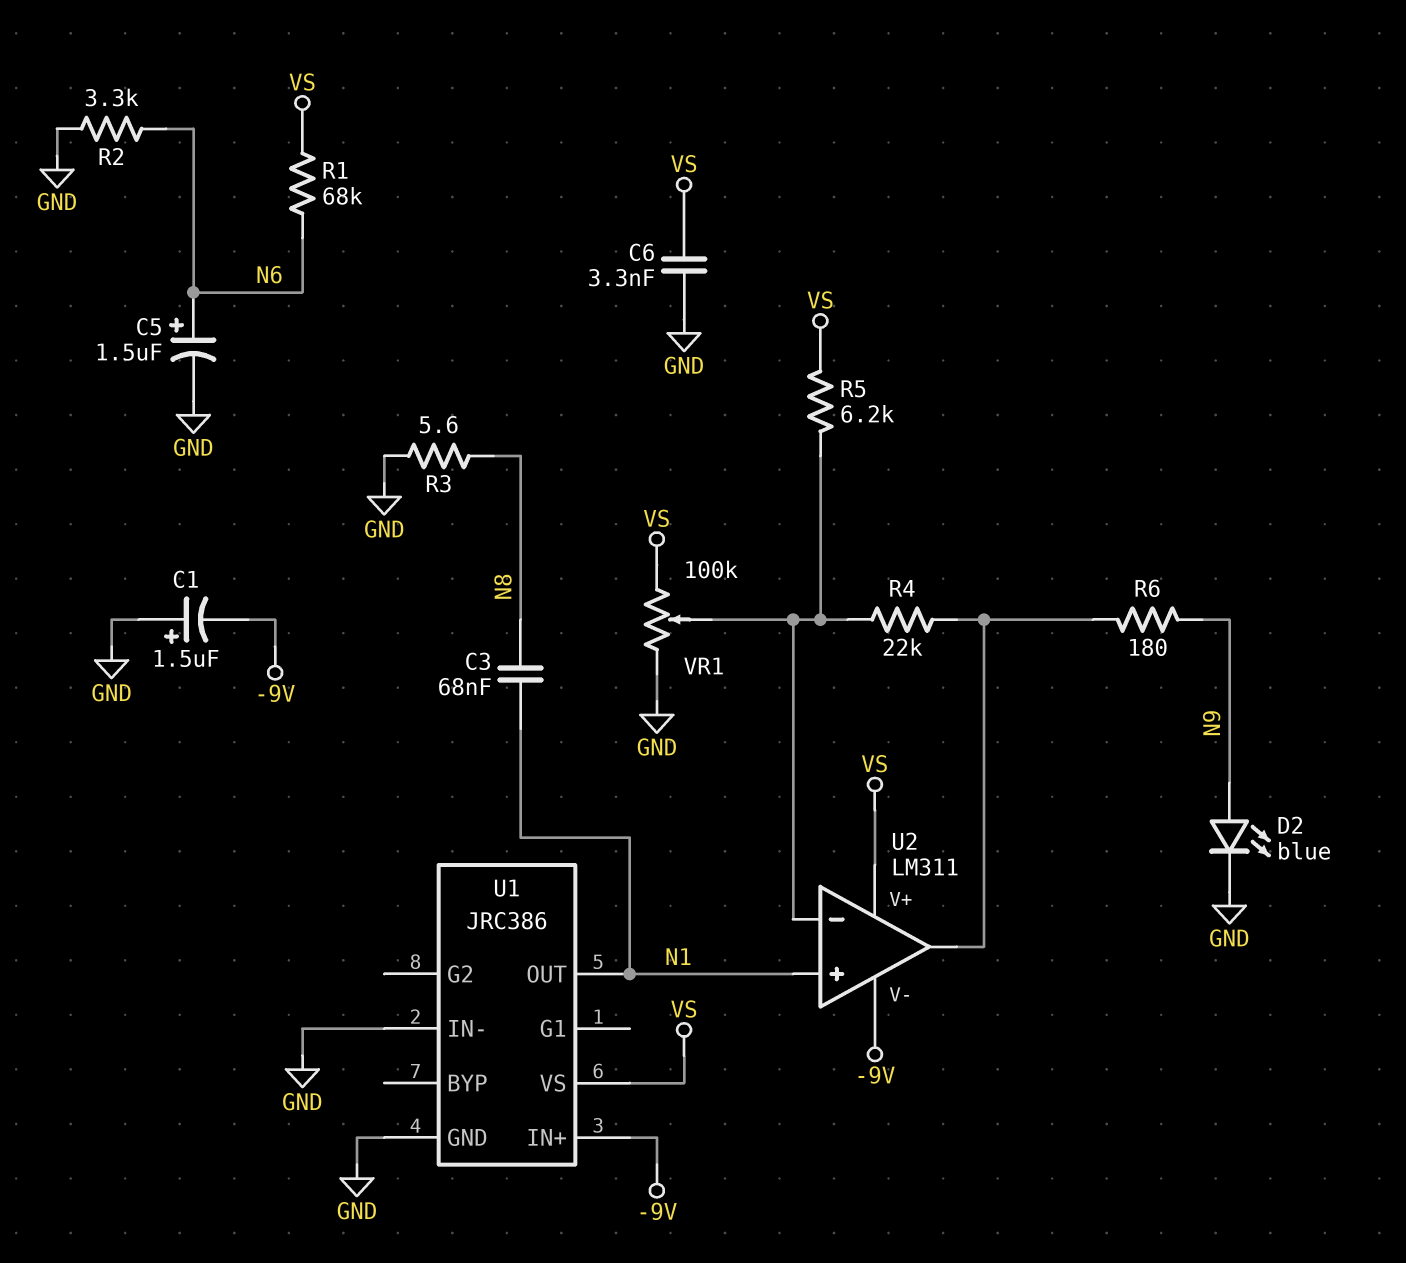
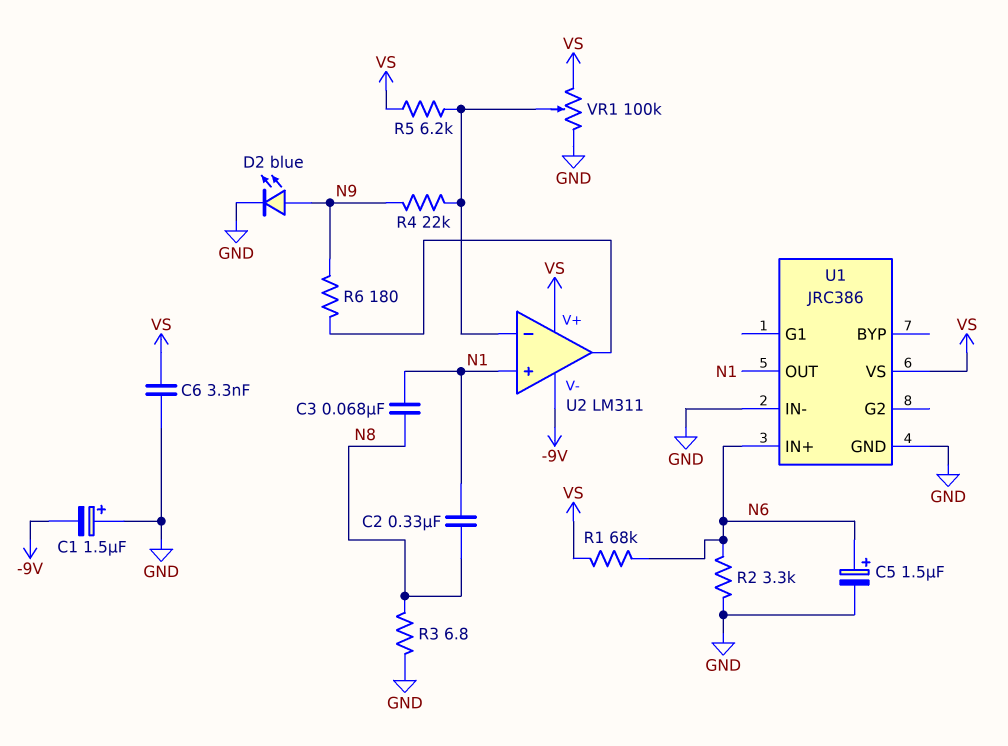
C2: none -> 330nF (N1, N8)
R3: 5.6 (GND, N8) -> 6.8 (GND, N8)
R4: 22k (U2/in-, U2/out) -> 22k (N9, U2/in-)
U1 pin IN+: -9V -> N6

